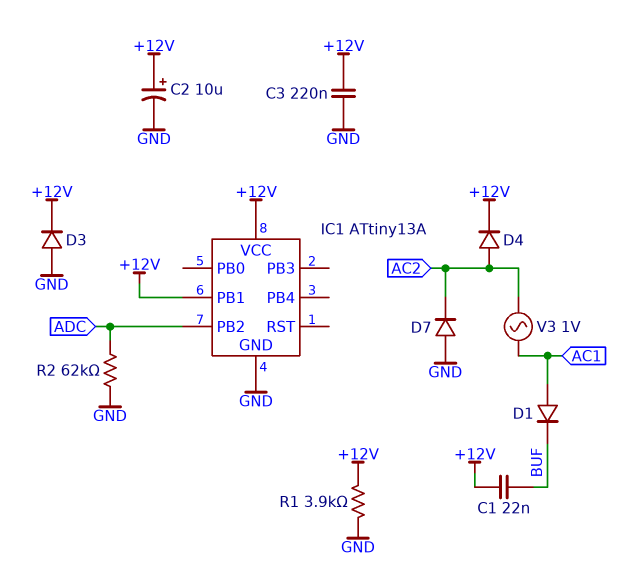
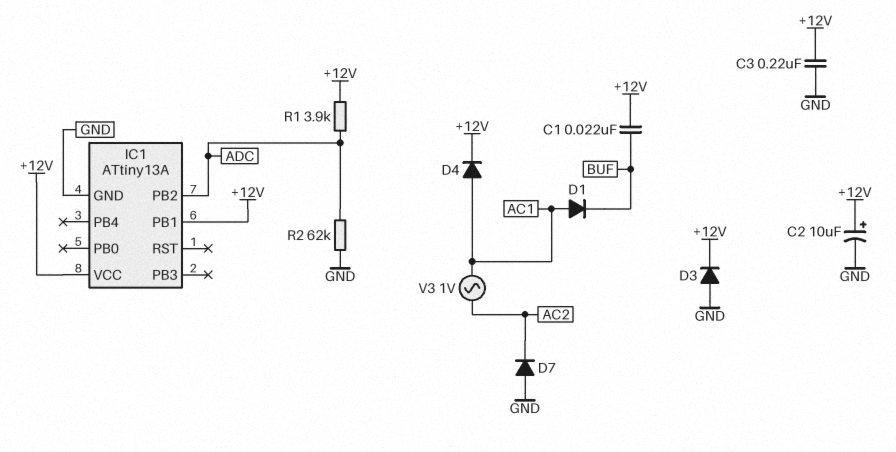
D4: diode (A AC2, K +12V) -> diode (A AC1, K +12V)
R1: 3.9k (+12V, GND) -> 3.9k (+12V, ADC)

